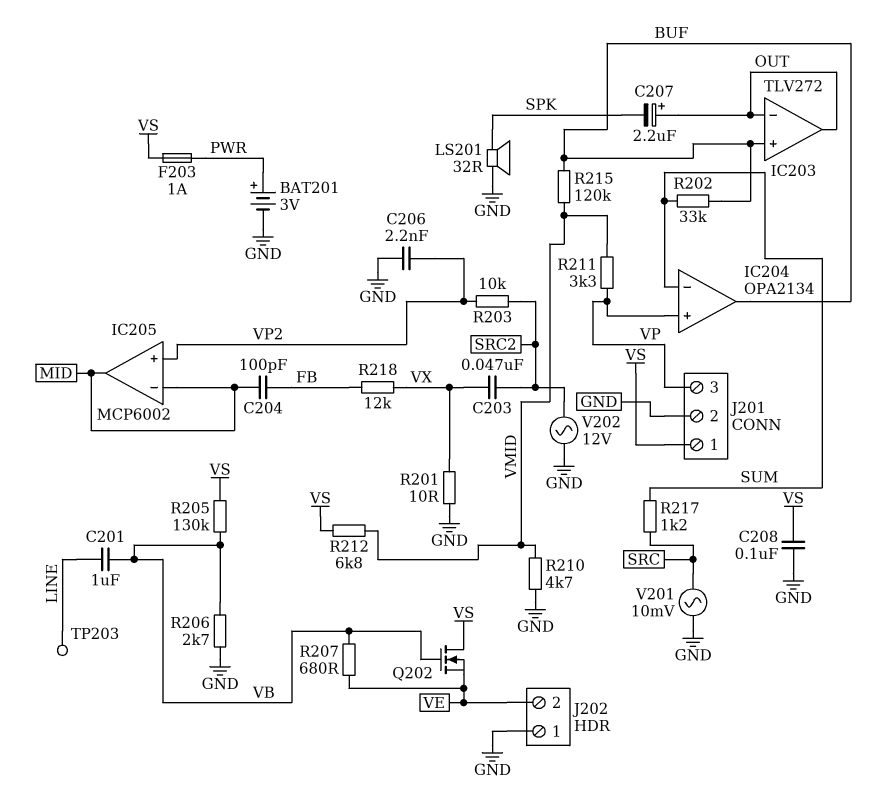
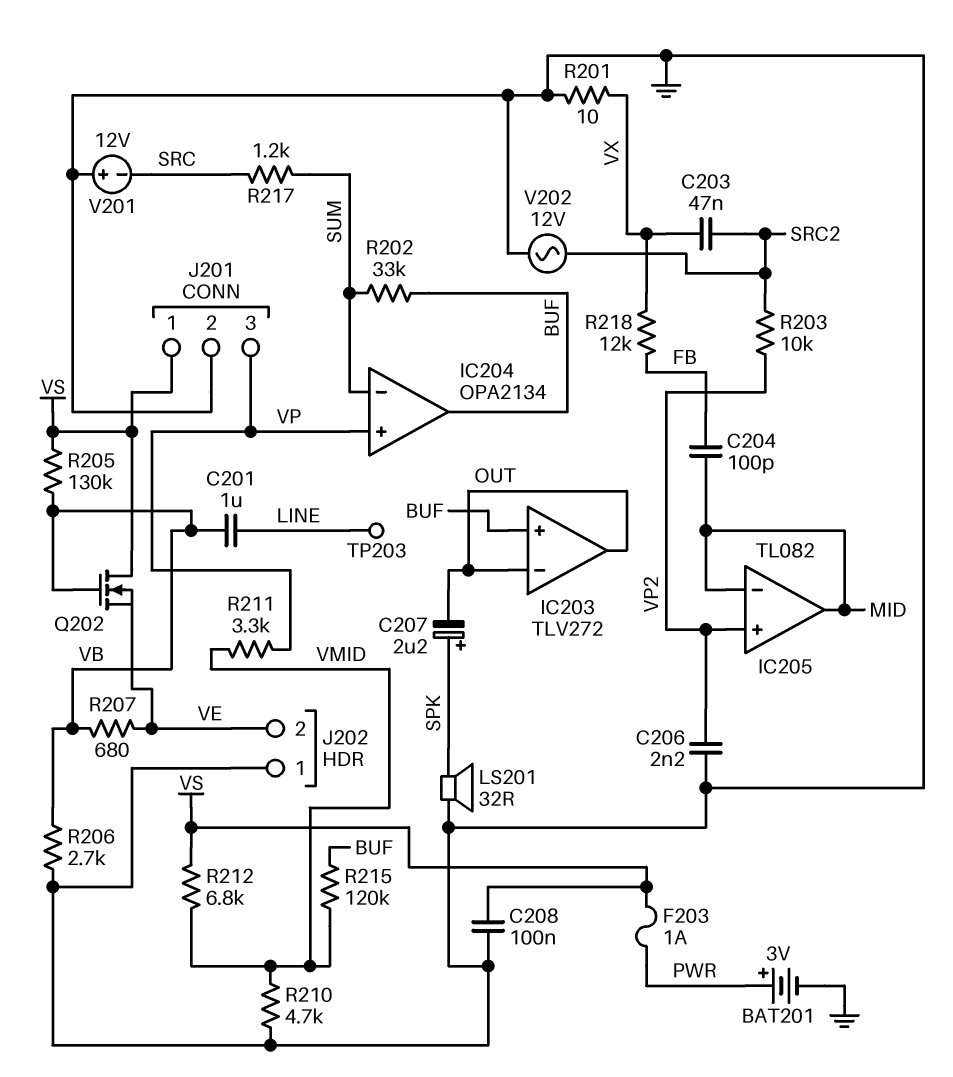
C207: 2.2uF (plus OUT, minus SPK) -> 2.2uF (plus SPK, minus OUT)
IC205: MCP6002 -> TL082
V201: AC 10mV (GND, SRC) -> 12V (plus GND, minus SRC)

